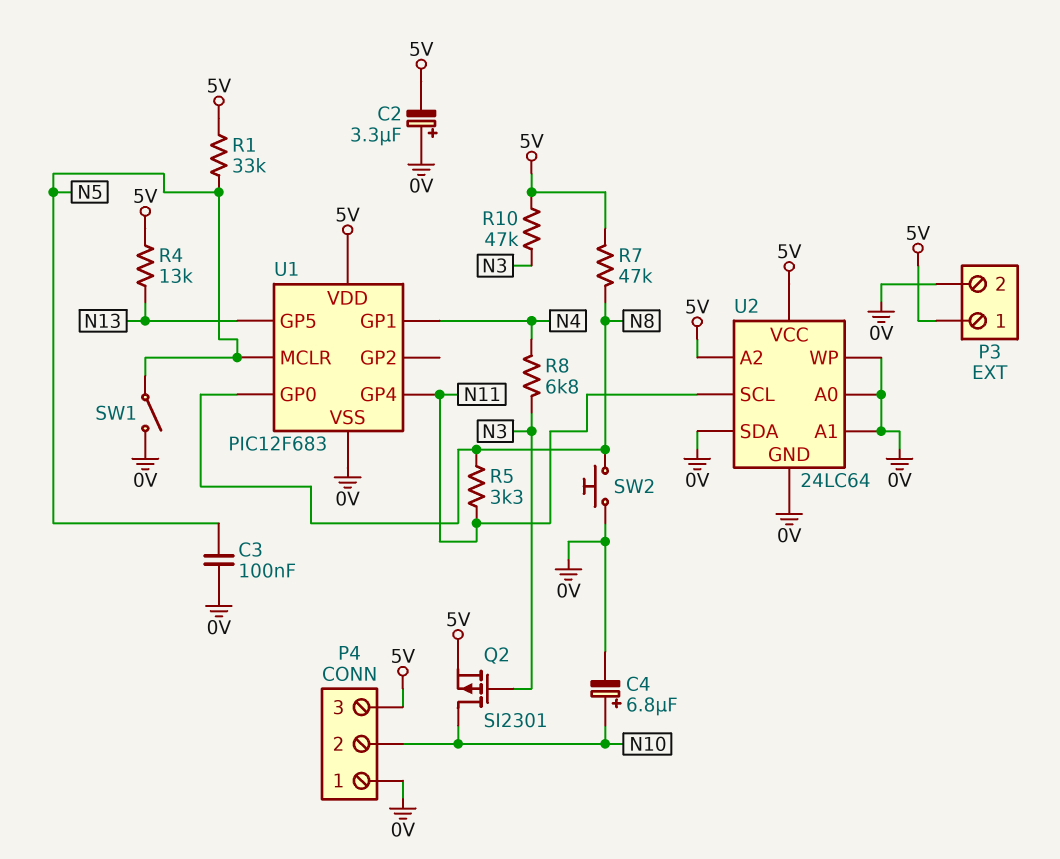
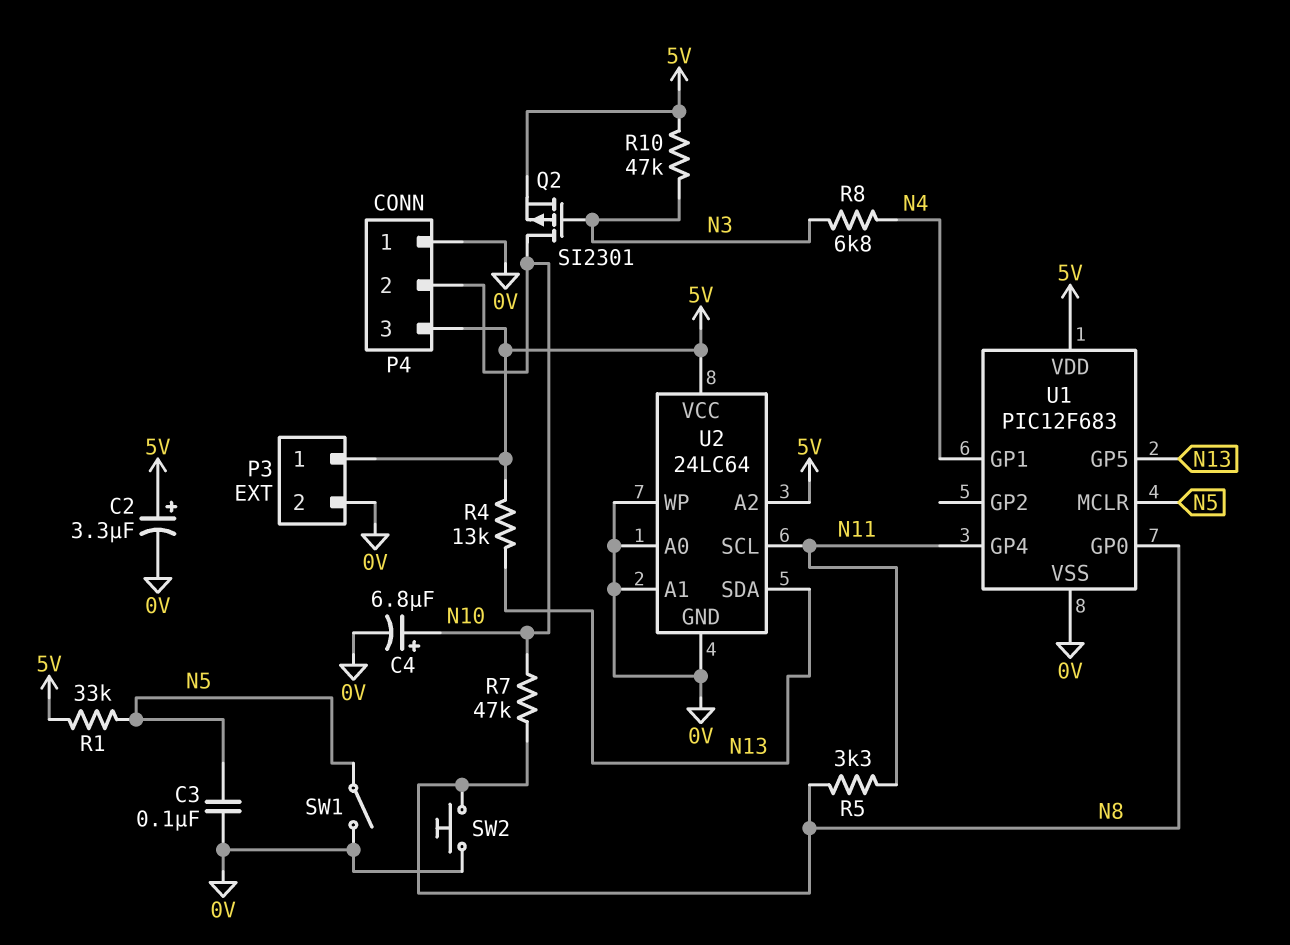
C2: 3.3uF (plus 0V, minus 5V) -> 3.3uF (plus 5V, minus 0V)
R7: 47k (5V, N8) -> 47k (N8, N10)
U2 pin SDA: 0V -> N13

